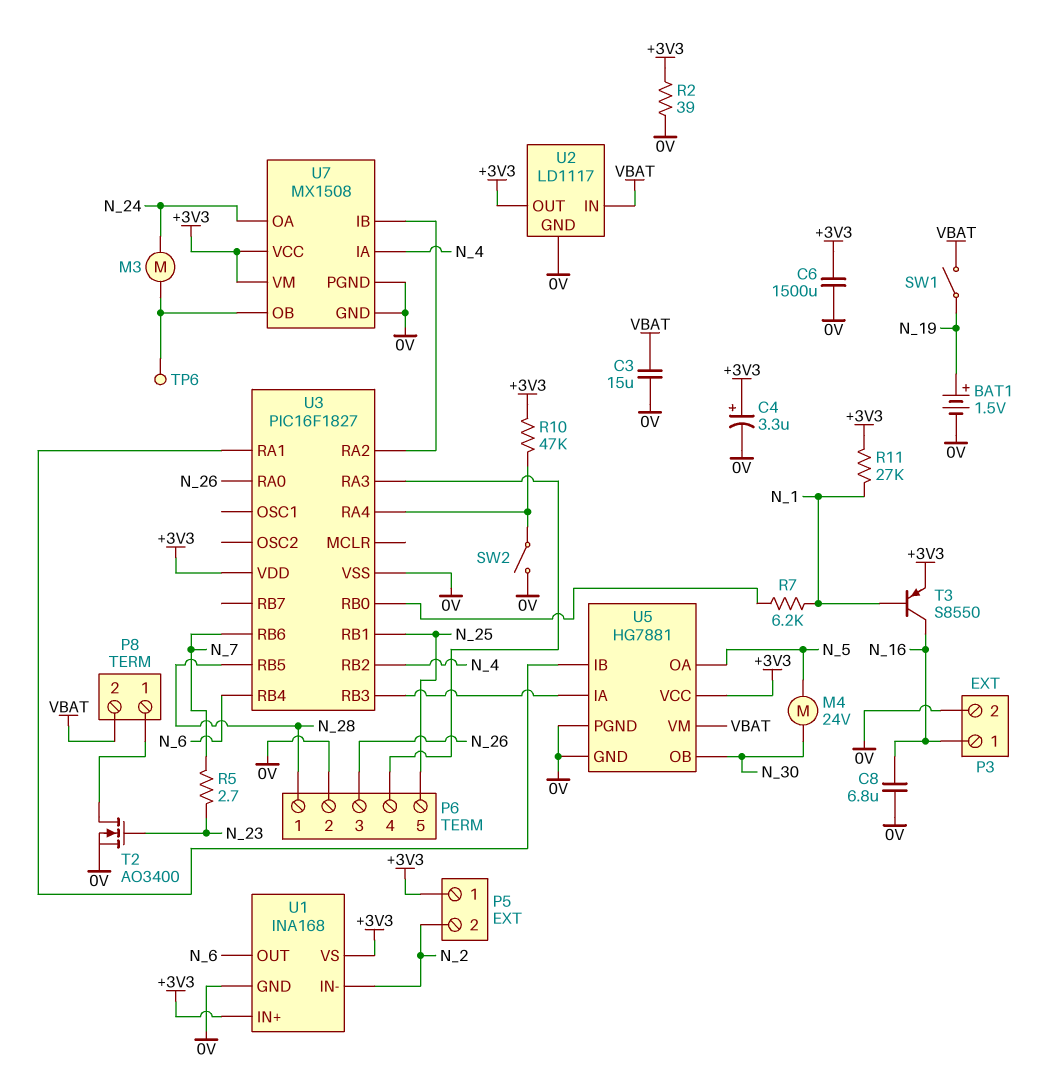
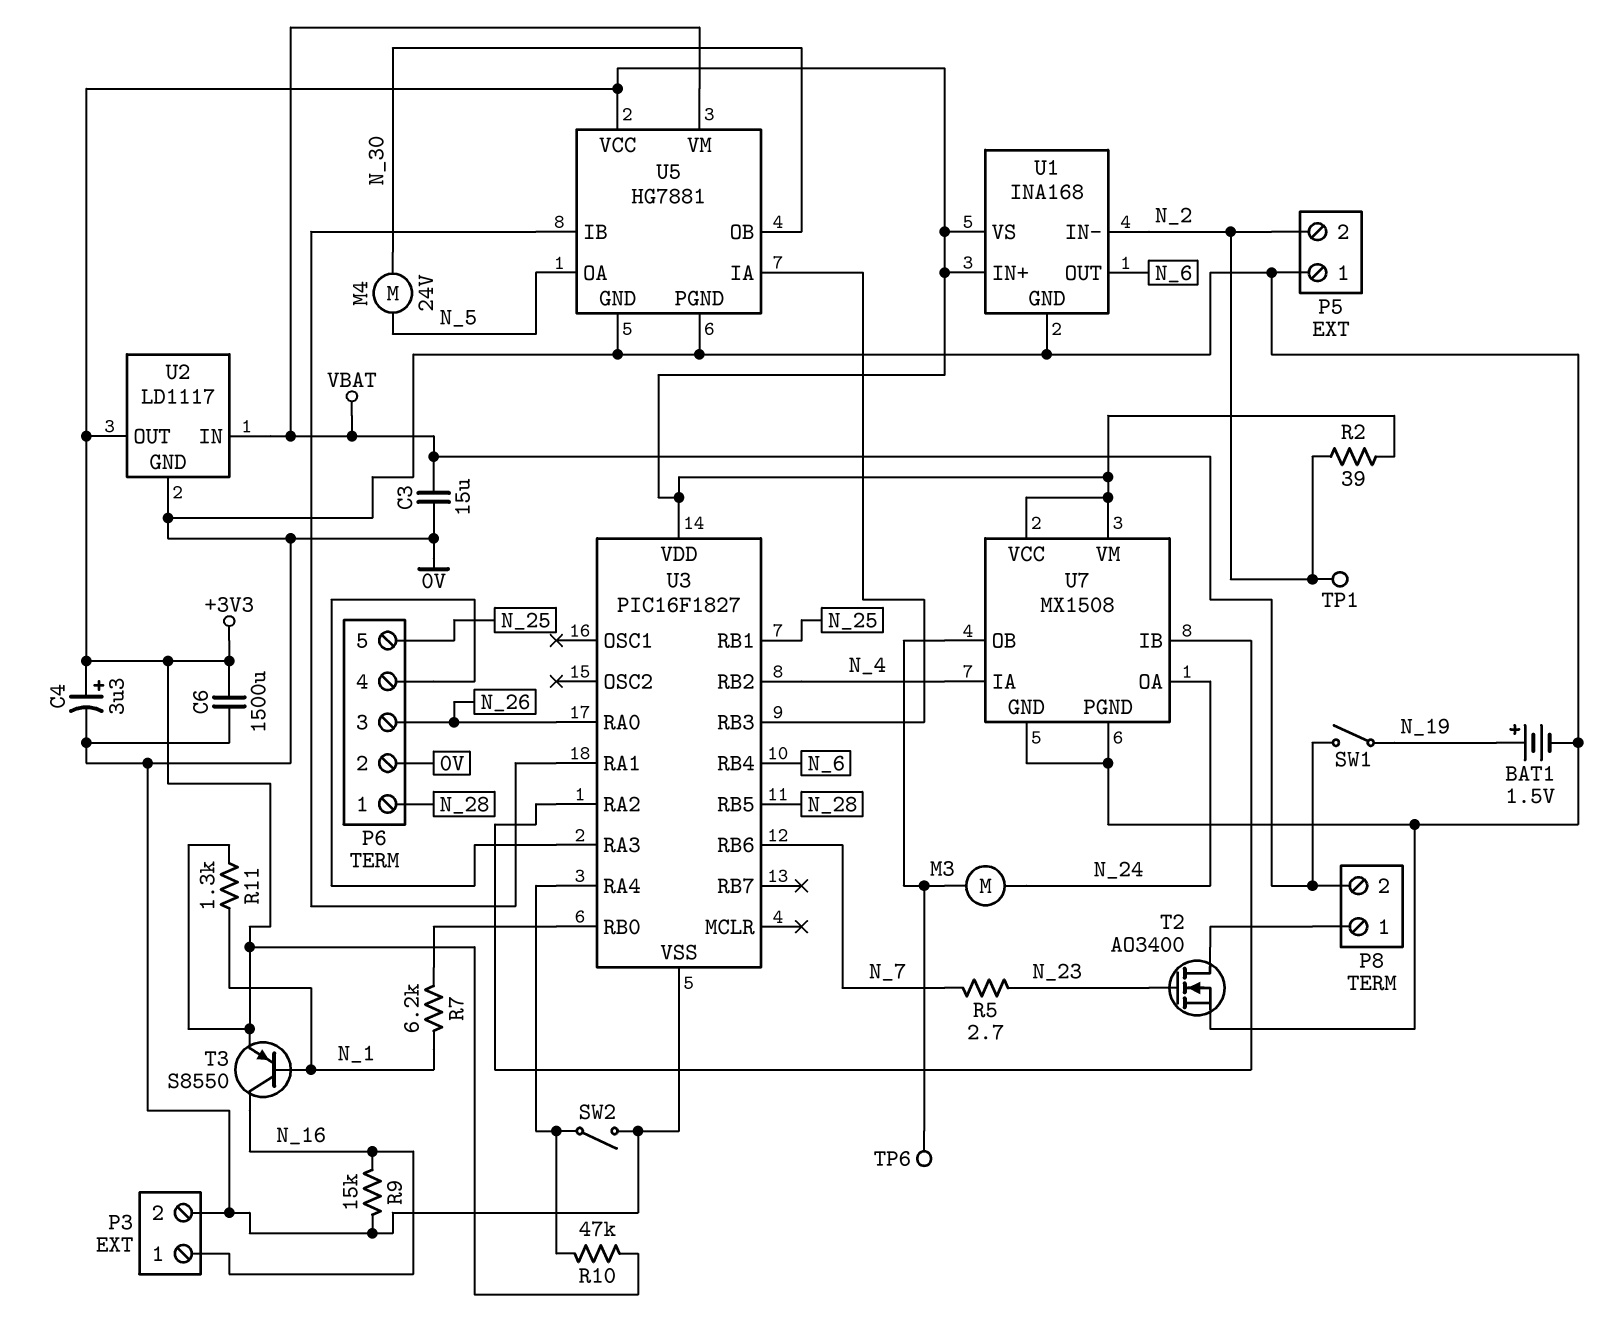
C8: 6.8uF (0V, N_16) -> none
P5 pin 1: +3V3 -> 0V
R2: 39 (+3V3, 0V) -> 39 (+3V3, N_2)
R9: none -> 15k (0V, N_16)
R11: 27k (+3V3, N_1) -> 1.3k (+3V3, N_1)
TP1: none -> test point (N_2)

